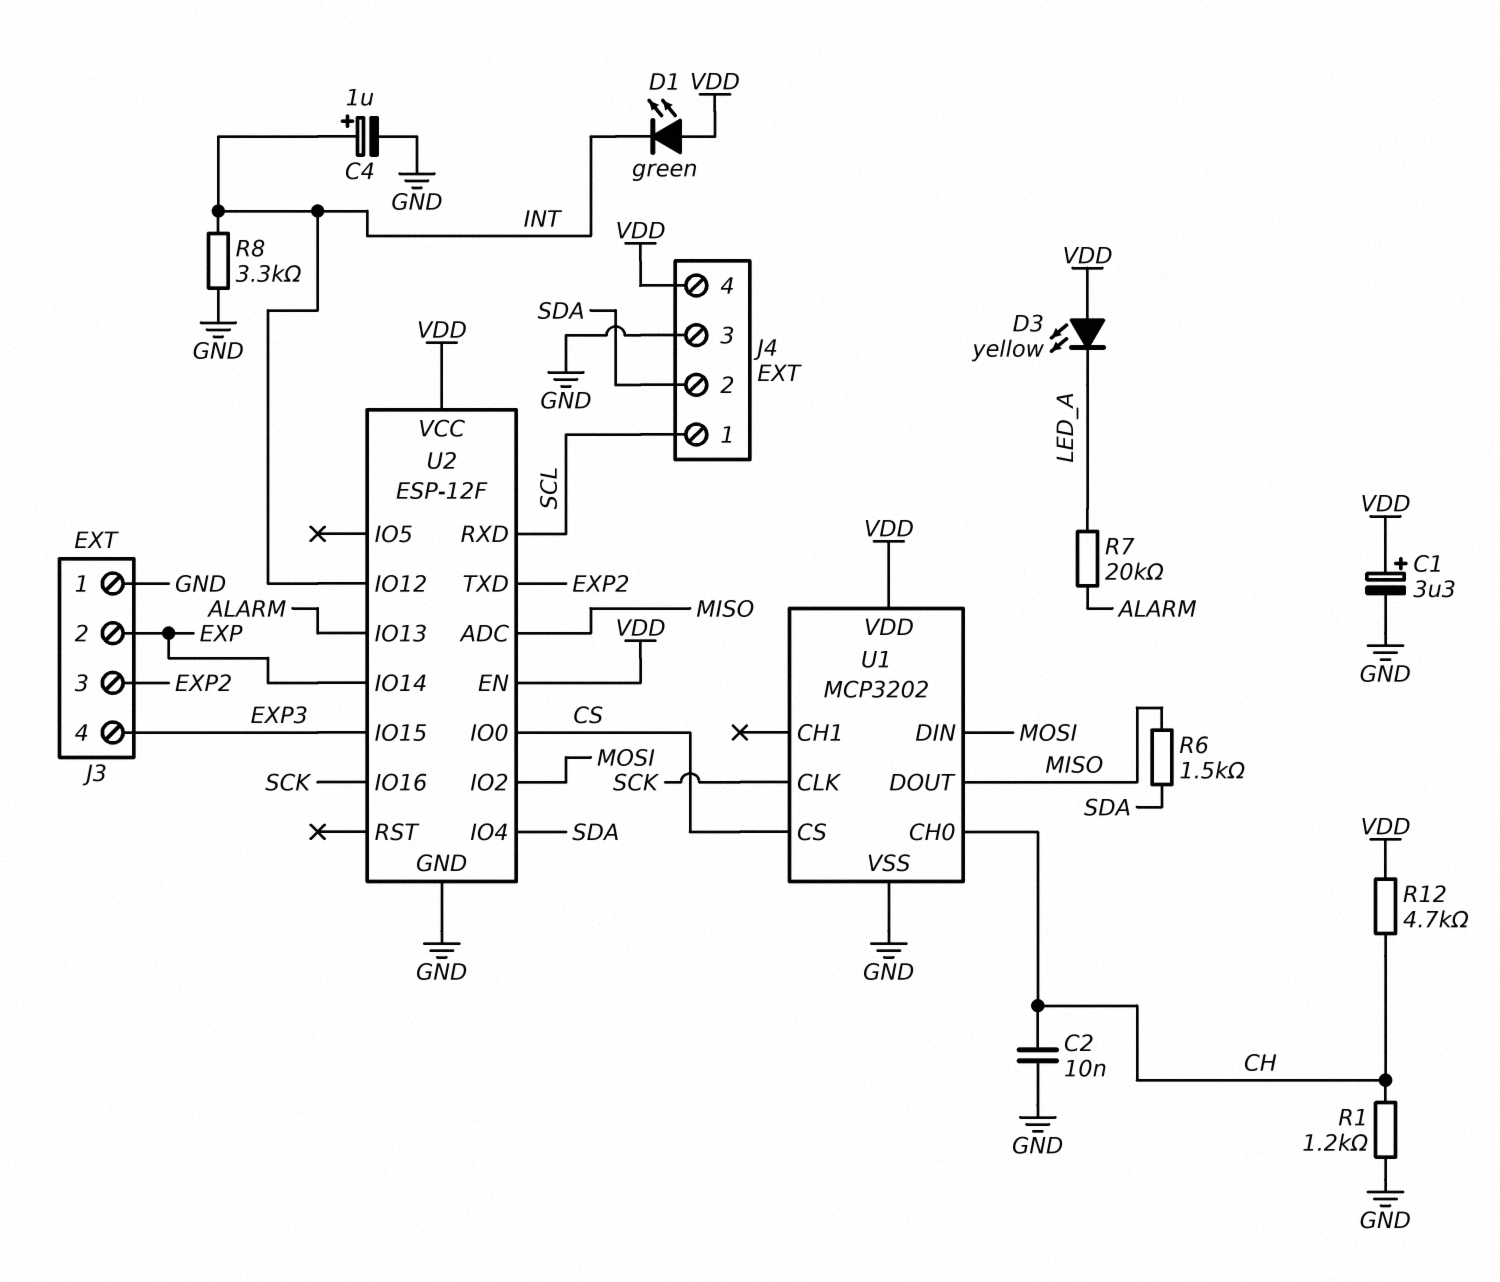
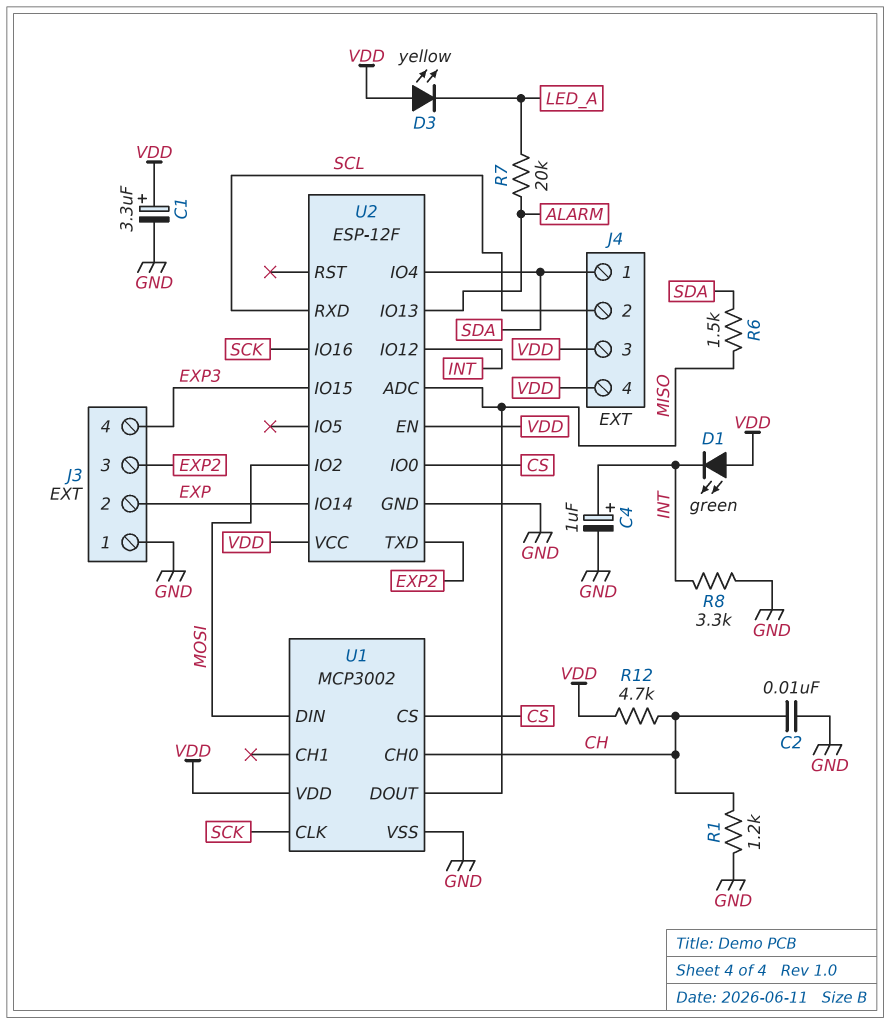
J4 pin 1: SCL -> SDA
J4 pin 2: SDA -> SCL
J4 pin 3: GND -> VDD
U1: MCP3202 -> MCP3002

